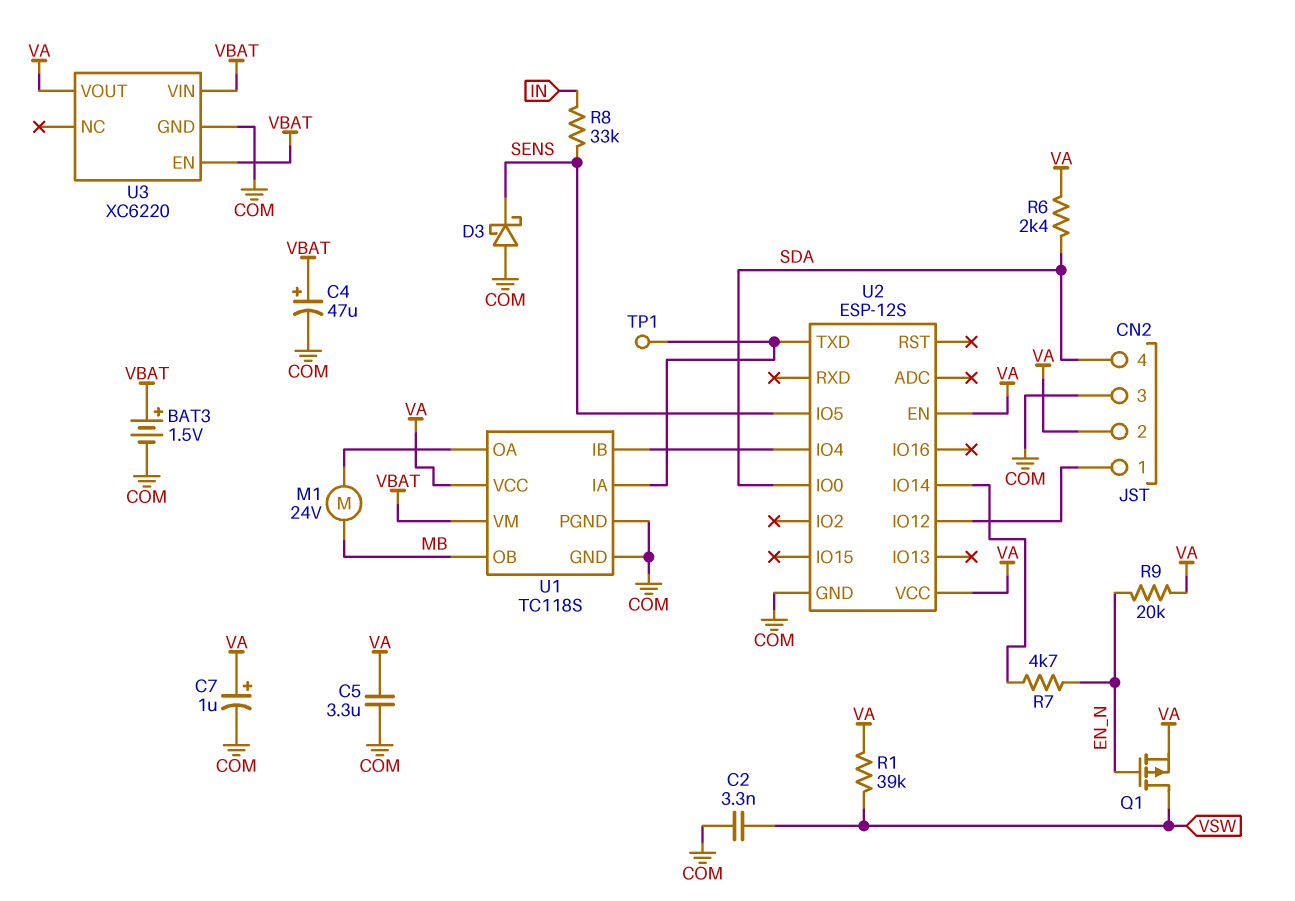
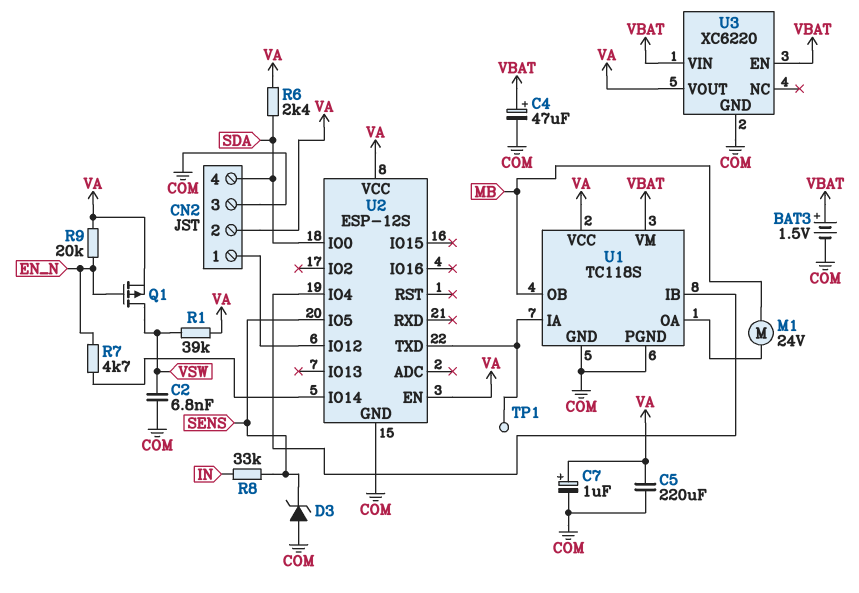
C2: 3.3nF (COM, VSW) -> 6.8nF (COM, VSW)
C5: 3.3uF (COM, VA) -> 220uF (COM, VA)
D3: schottky (A COM, K SENS) -> zener (A COM, K SENS)

